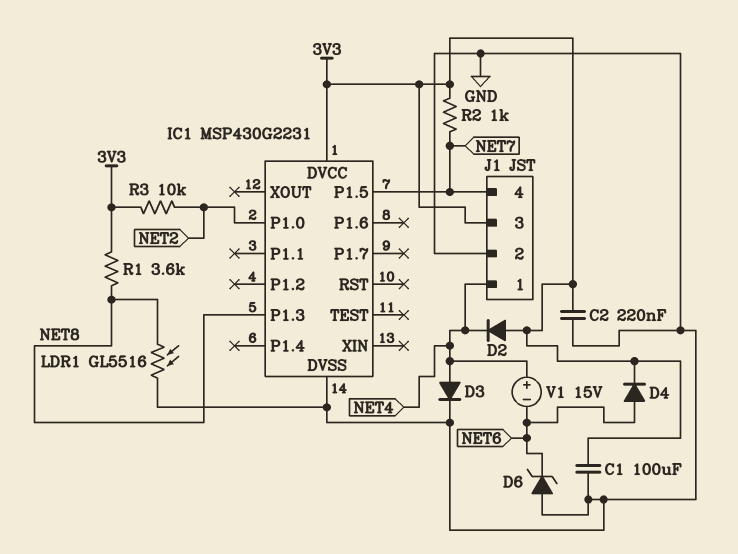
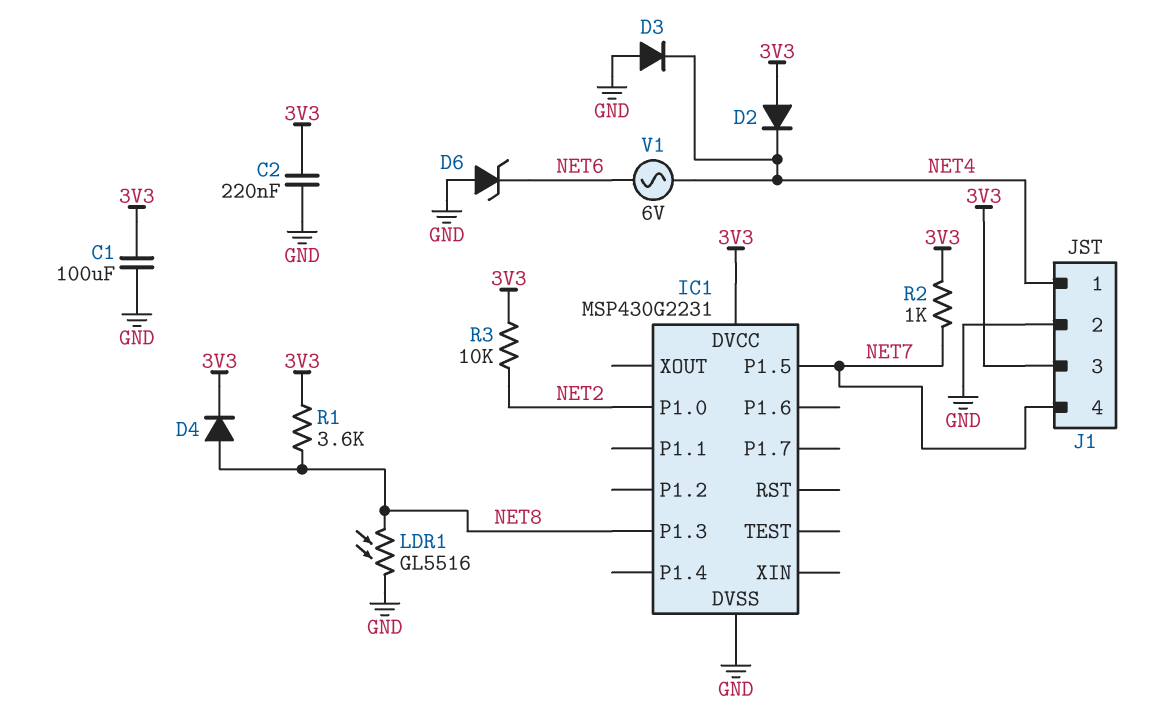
D3: diode (A NET4, K GND) -> diode (A GND, K NET4)
D4: diode (A NET6, K 3V3) -> diode (A NET8, K 3V3)
V1: 15V (plus NET4, minus NET6) -> AC 6V (NET4, NET6)

